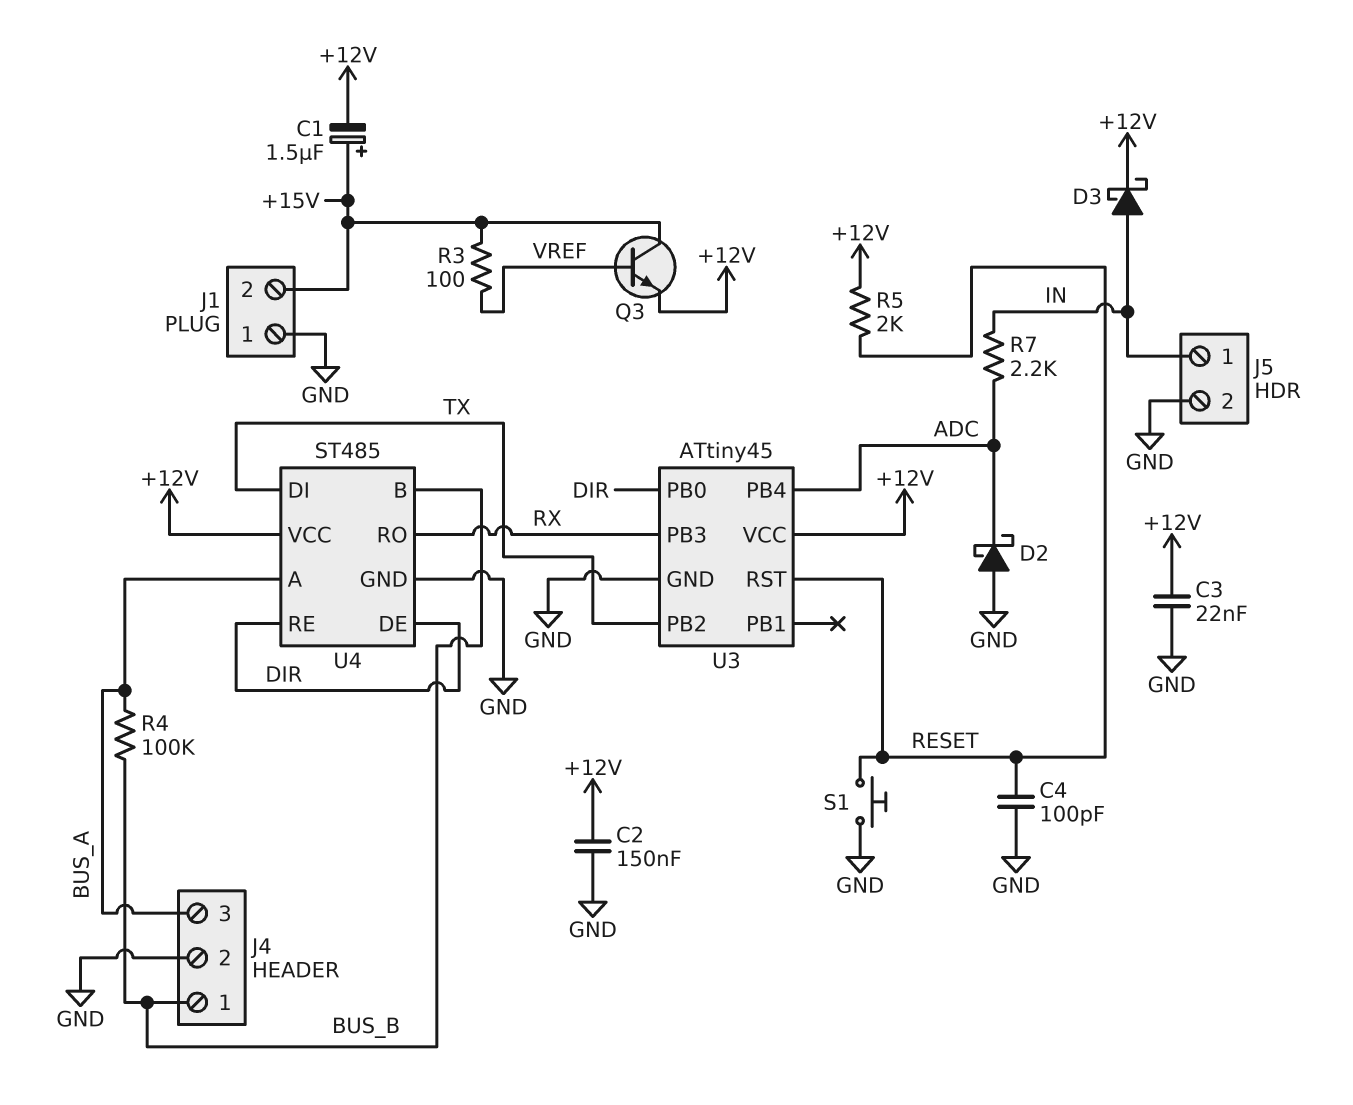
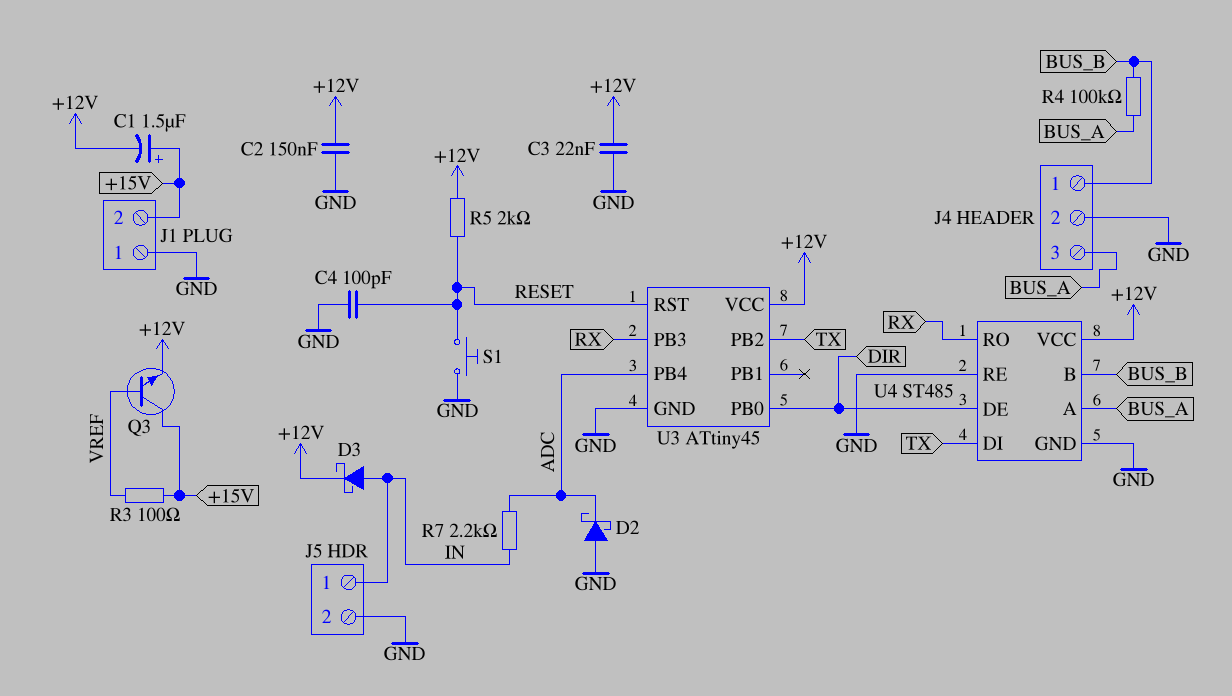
U4 pin RE: DIR -> GND

